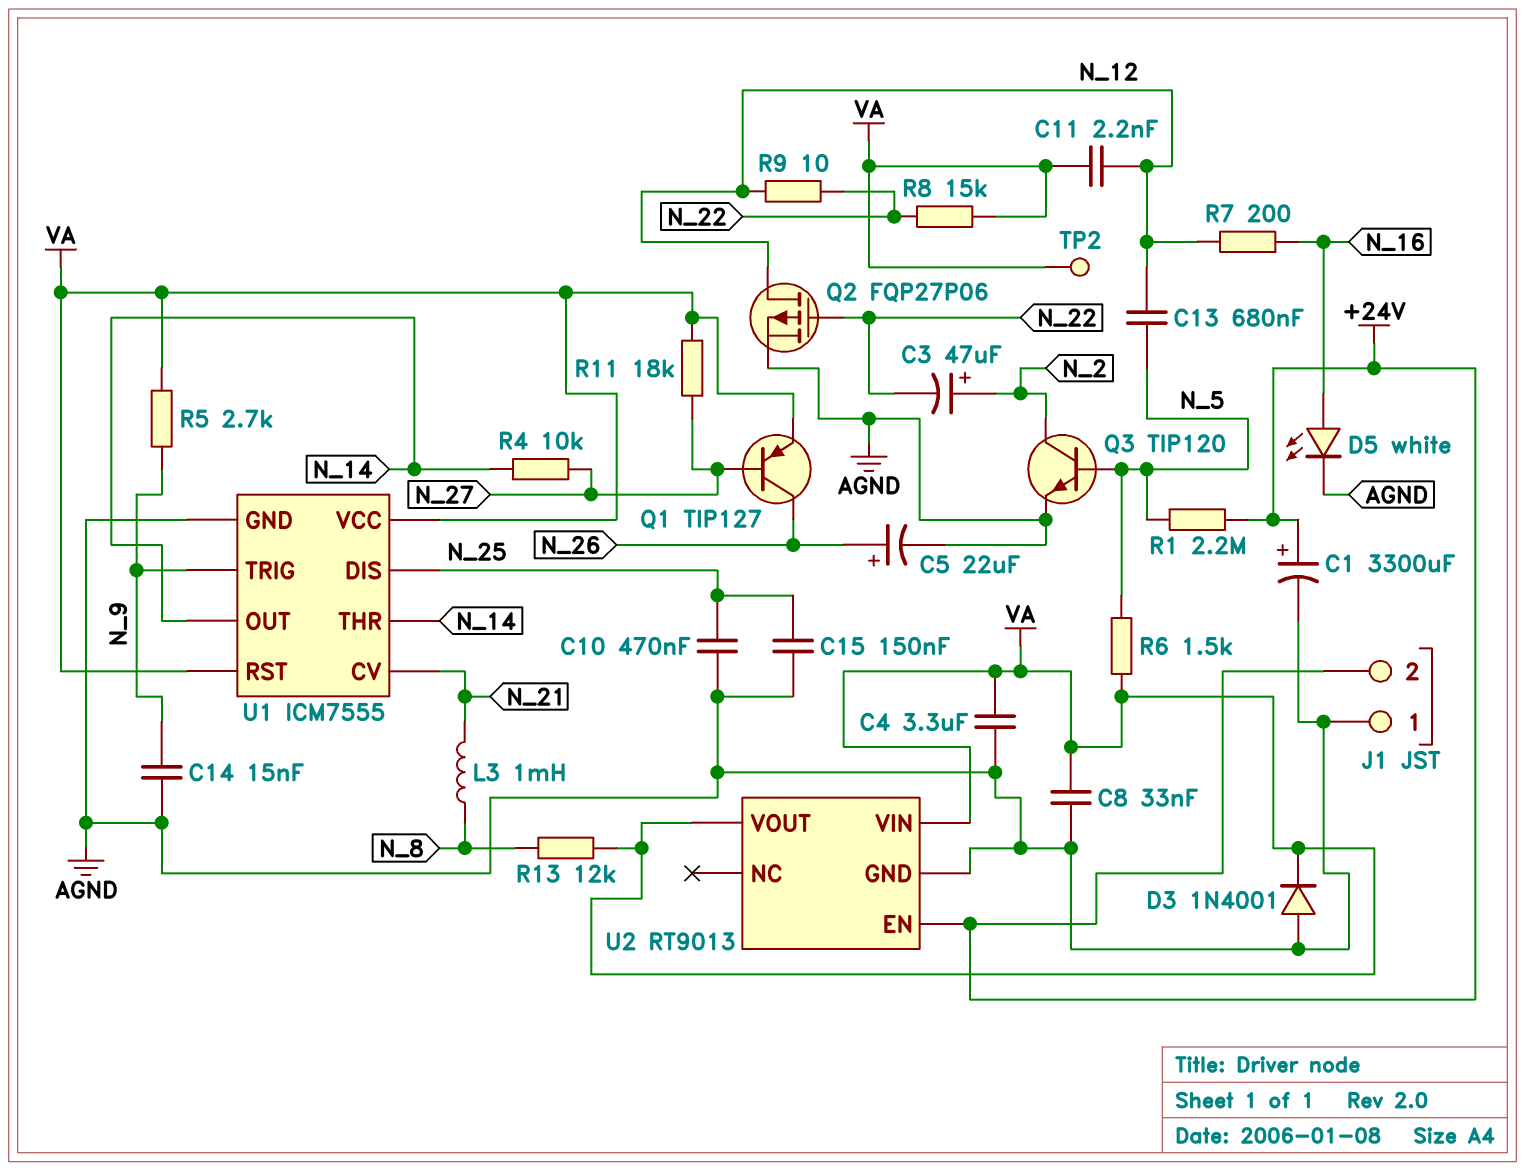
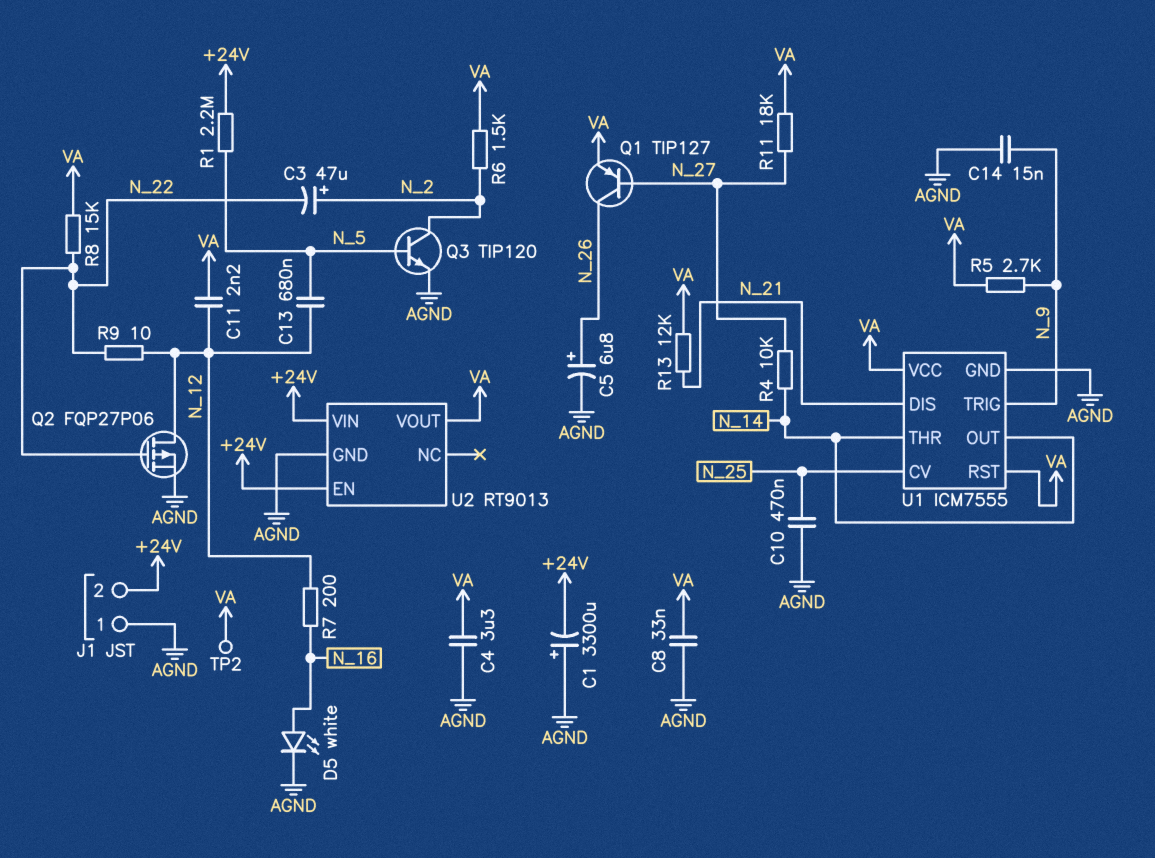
C1: 3300uF (plus +24V, minus AGND) -> 3300uF (plus AGND, minus +24V)
C5: 22uF (plus N_26, minus AGND) -> 6.8uF (plus N_26, minus AGND)
C15: 150nF (AGND, N_25) -> none
D3: diode 1N4001 (A AGND, K VA) -> none
L3: 1mH (N_8, N_21) -> none
R6: 1.5k (N_5, VA) -> 1.5k (N_2, VA)
R13: 12k (N_8, VA) -> 12k (N_21, VA)
U1 pin CV: N_21 -> N_25
U1 pin DIS: N_25 -> N_21
U2 pin VIN: VA -> +24V

